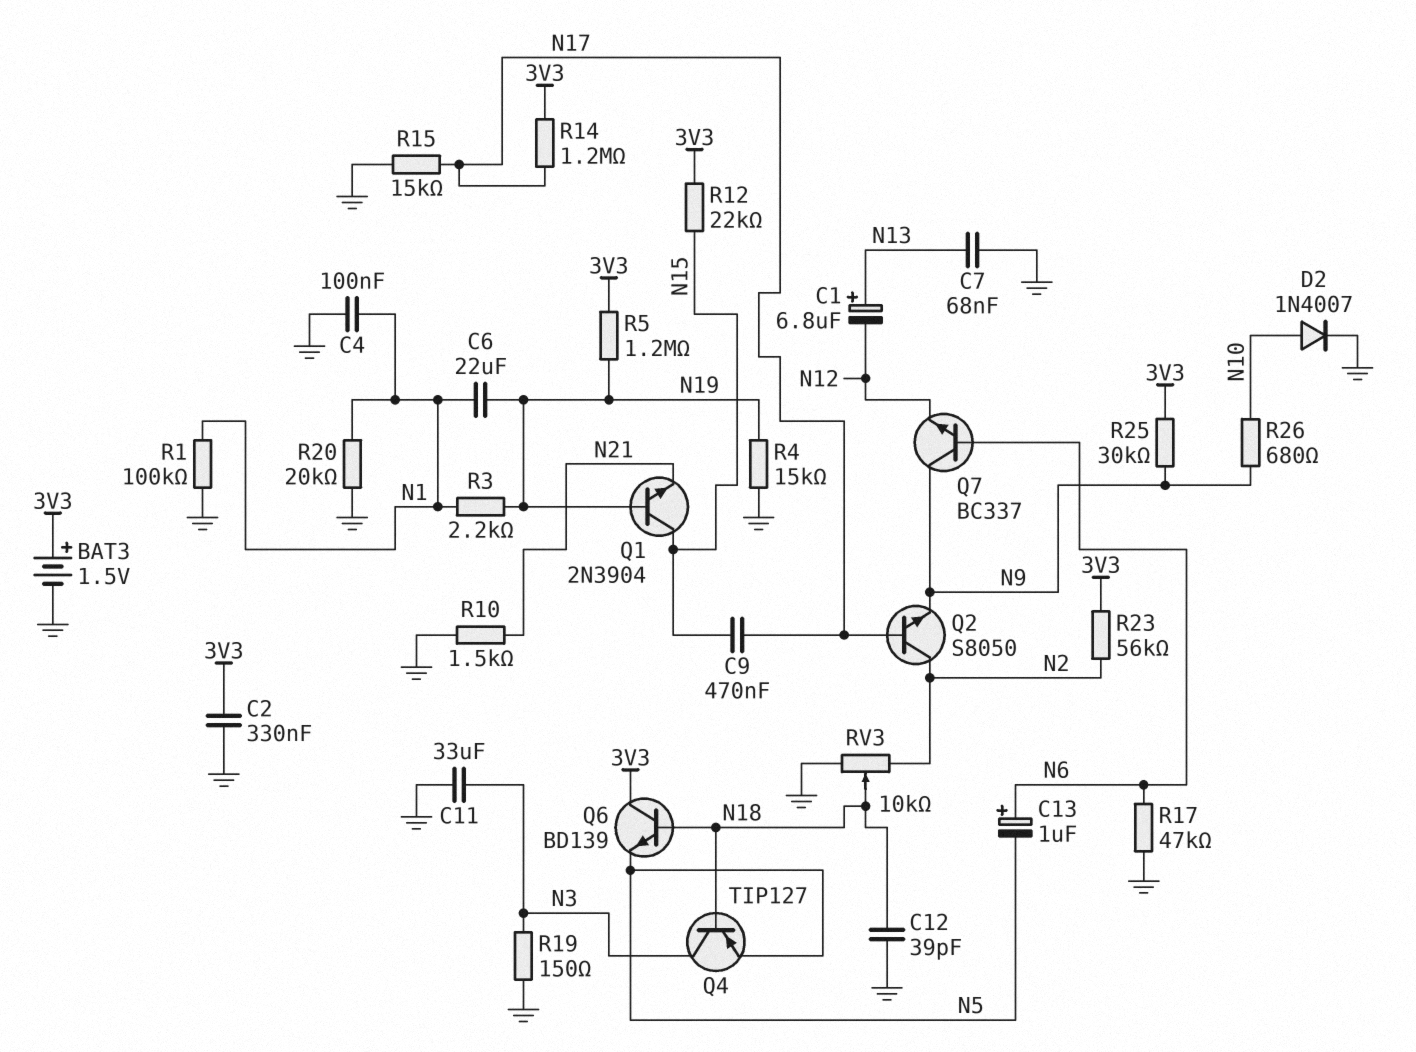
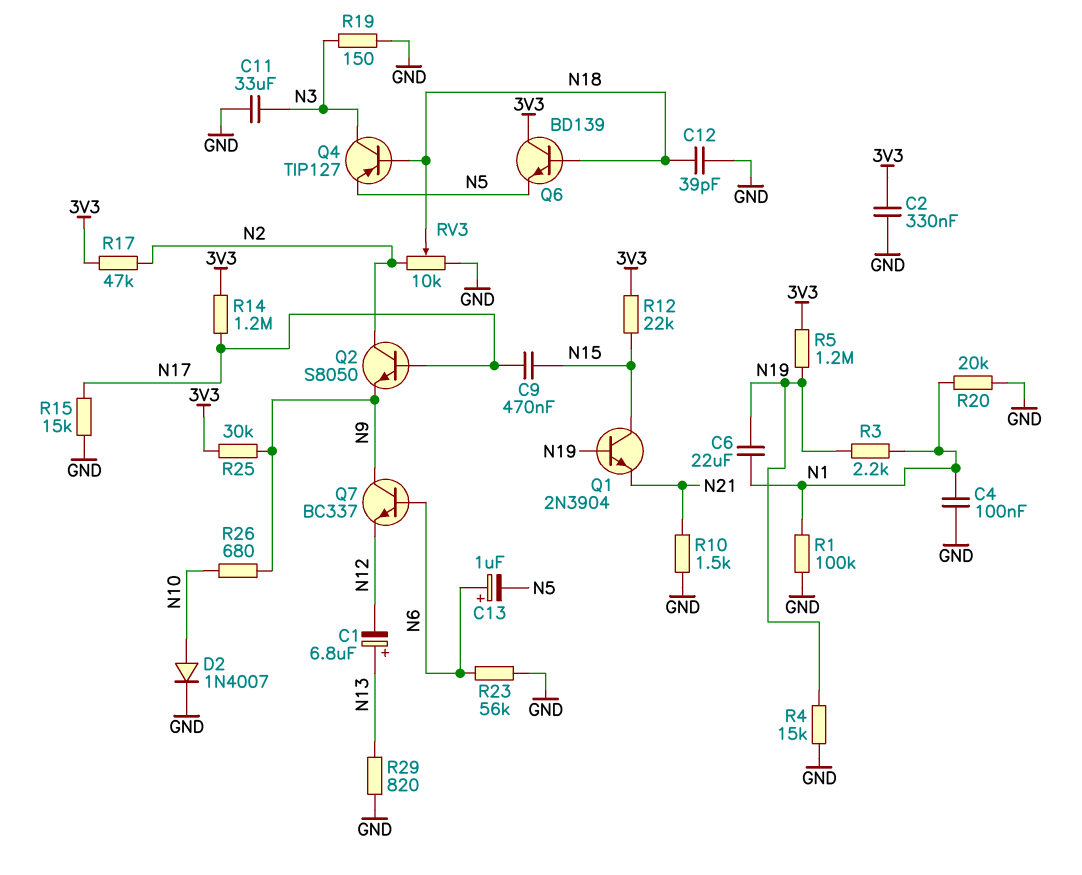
BAT3: 1.5V (plus 3V3, minus GND) -> none
C7: 68nF (GND, N13) -> none
R17: 47k (GND, N6) -> 47k (3V3, N2)
R23: 56k (3V3, N2) -> 56k (GND, N6)
R29: none -> 820 (GND, N13)

